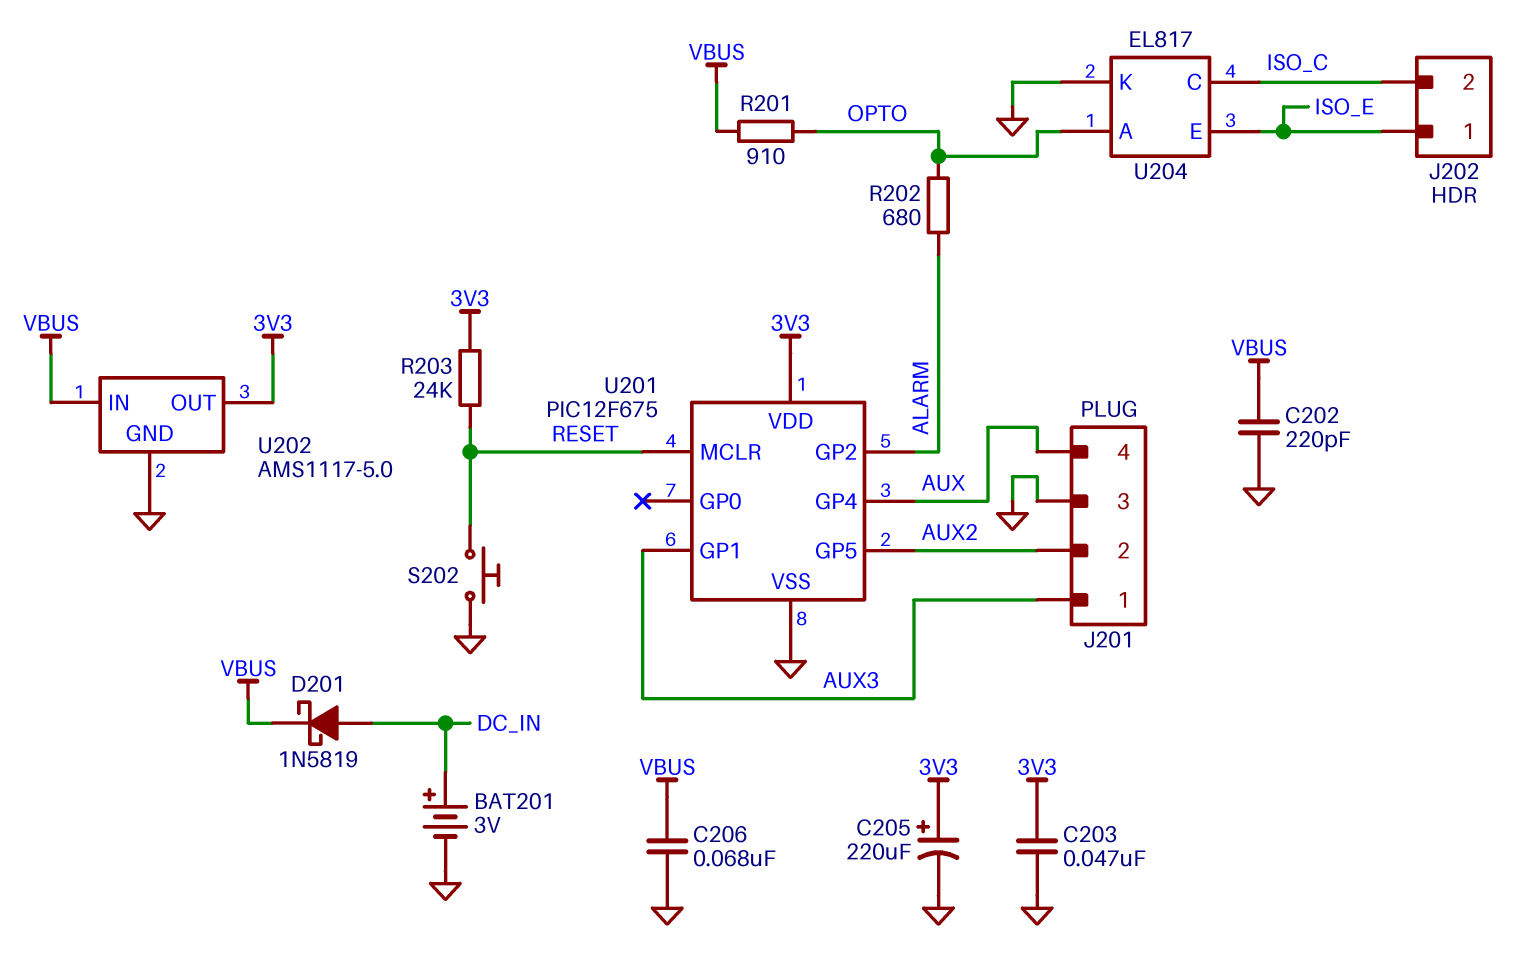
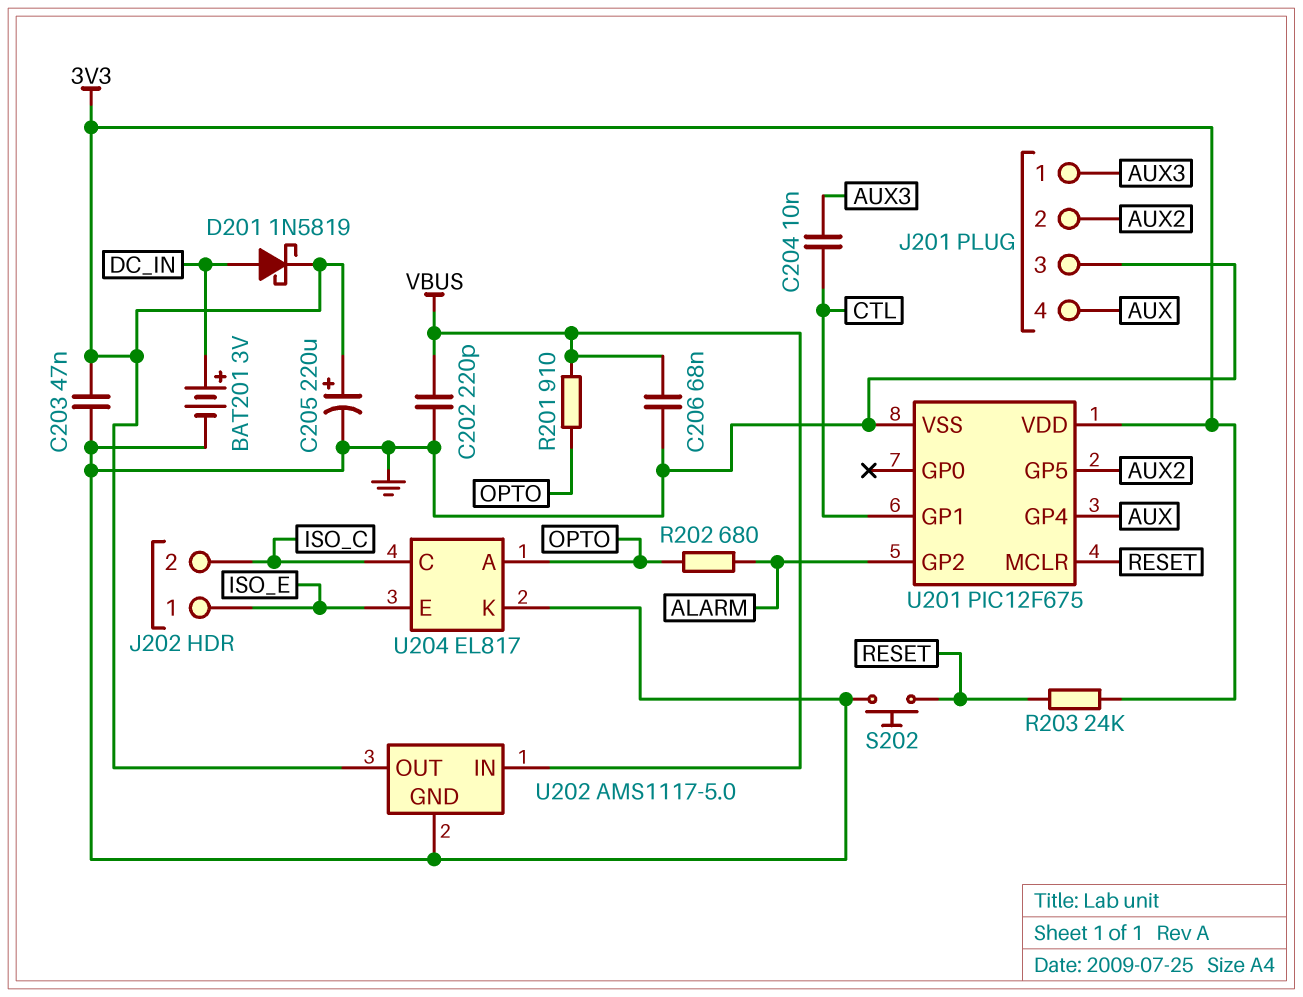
C204: none -> 10nF (AUX3, CTL)
D201: schottky 1N5819 (A DC_IN, K VBUS) -> schottky 1N5819 (A DC_IN, K 3V3)
U201 pin GP1: AUX3 -> CTL

